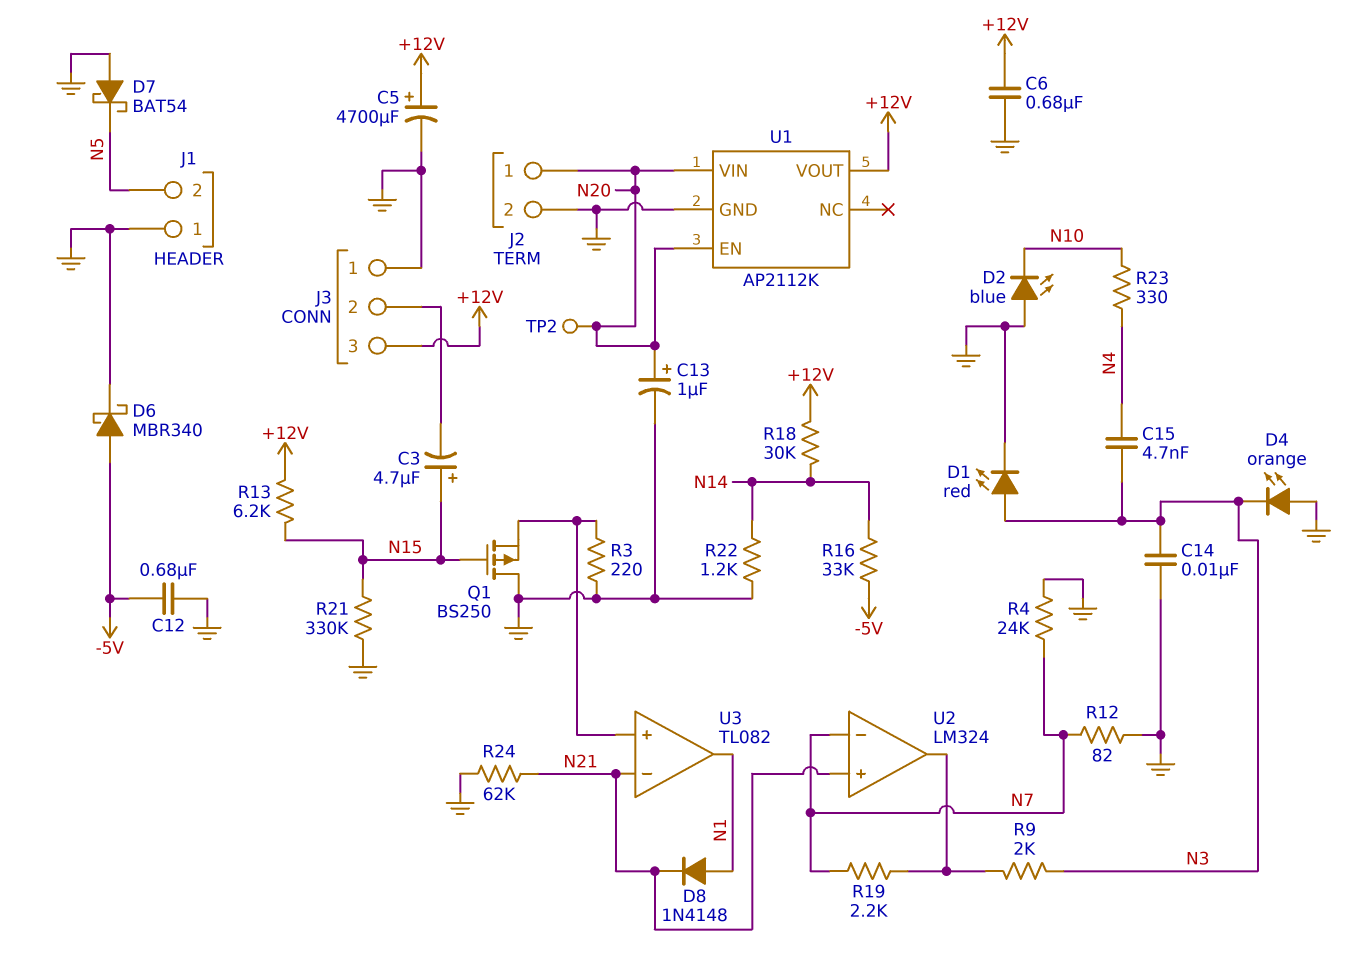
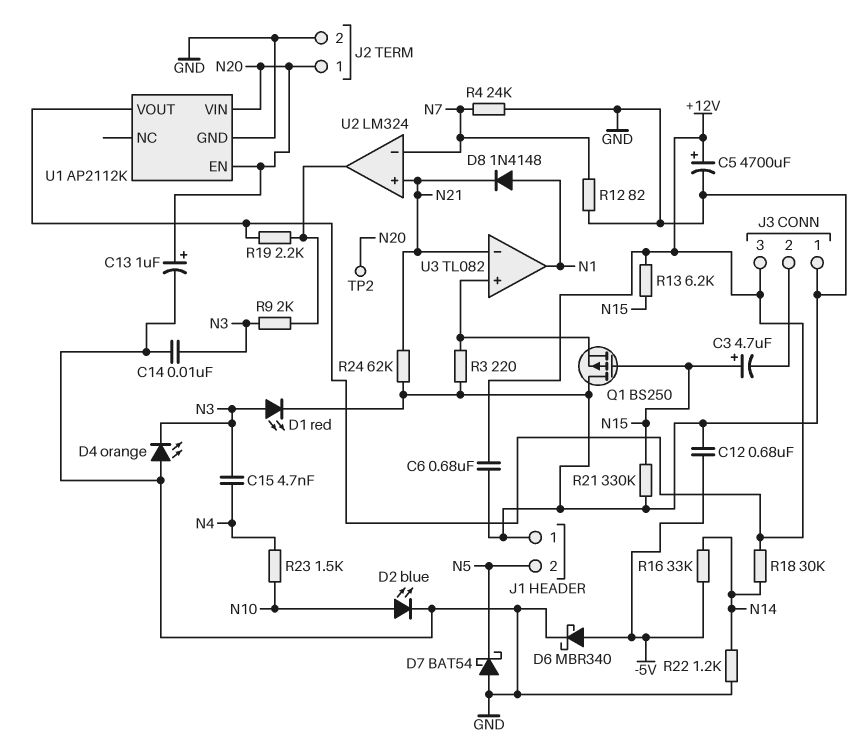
D2: LED blue (A GND, K N10) -> LED blue (A N10, K GND)
R19: 2.2k (N7, U2/out) -> 2.2k (+12V, U2/out)
R23: 330 (N4, N10) -> 1.5k (N4, N10)

